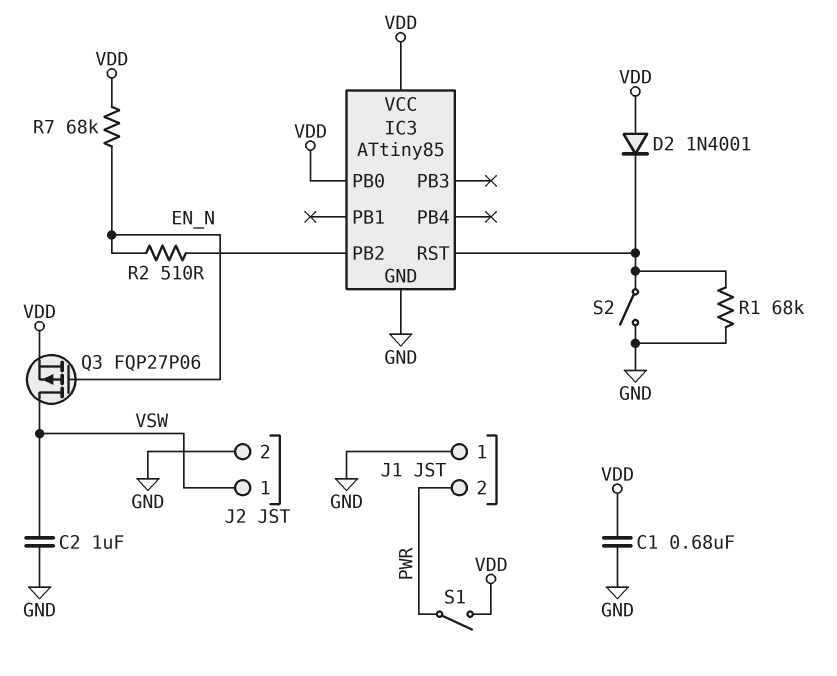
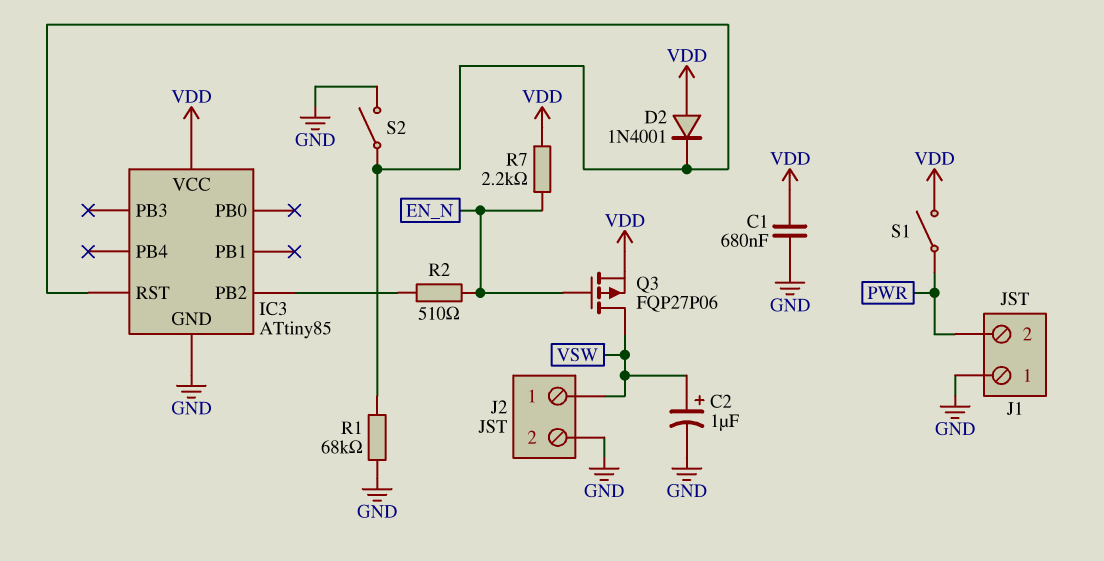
C2: 1uF (GND, VSW) -> 1uF (plus VSW, minus GND)
IC3 pin PB0: VDD -> none
R7: 68k (EN_N, VDD) -> 2.2k (EN_N, VDD)

